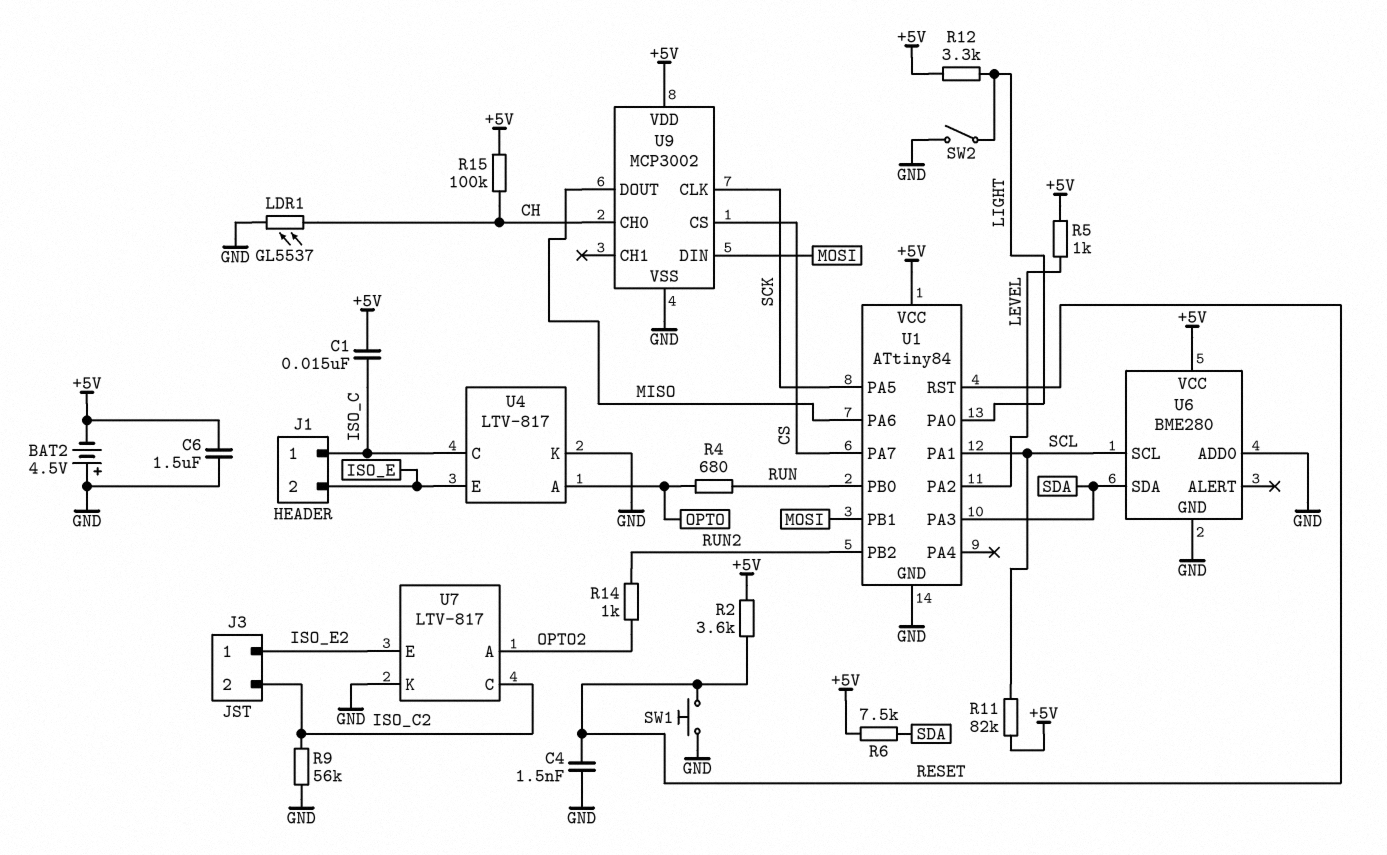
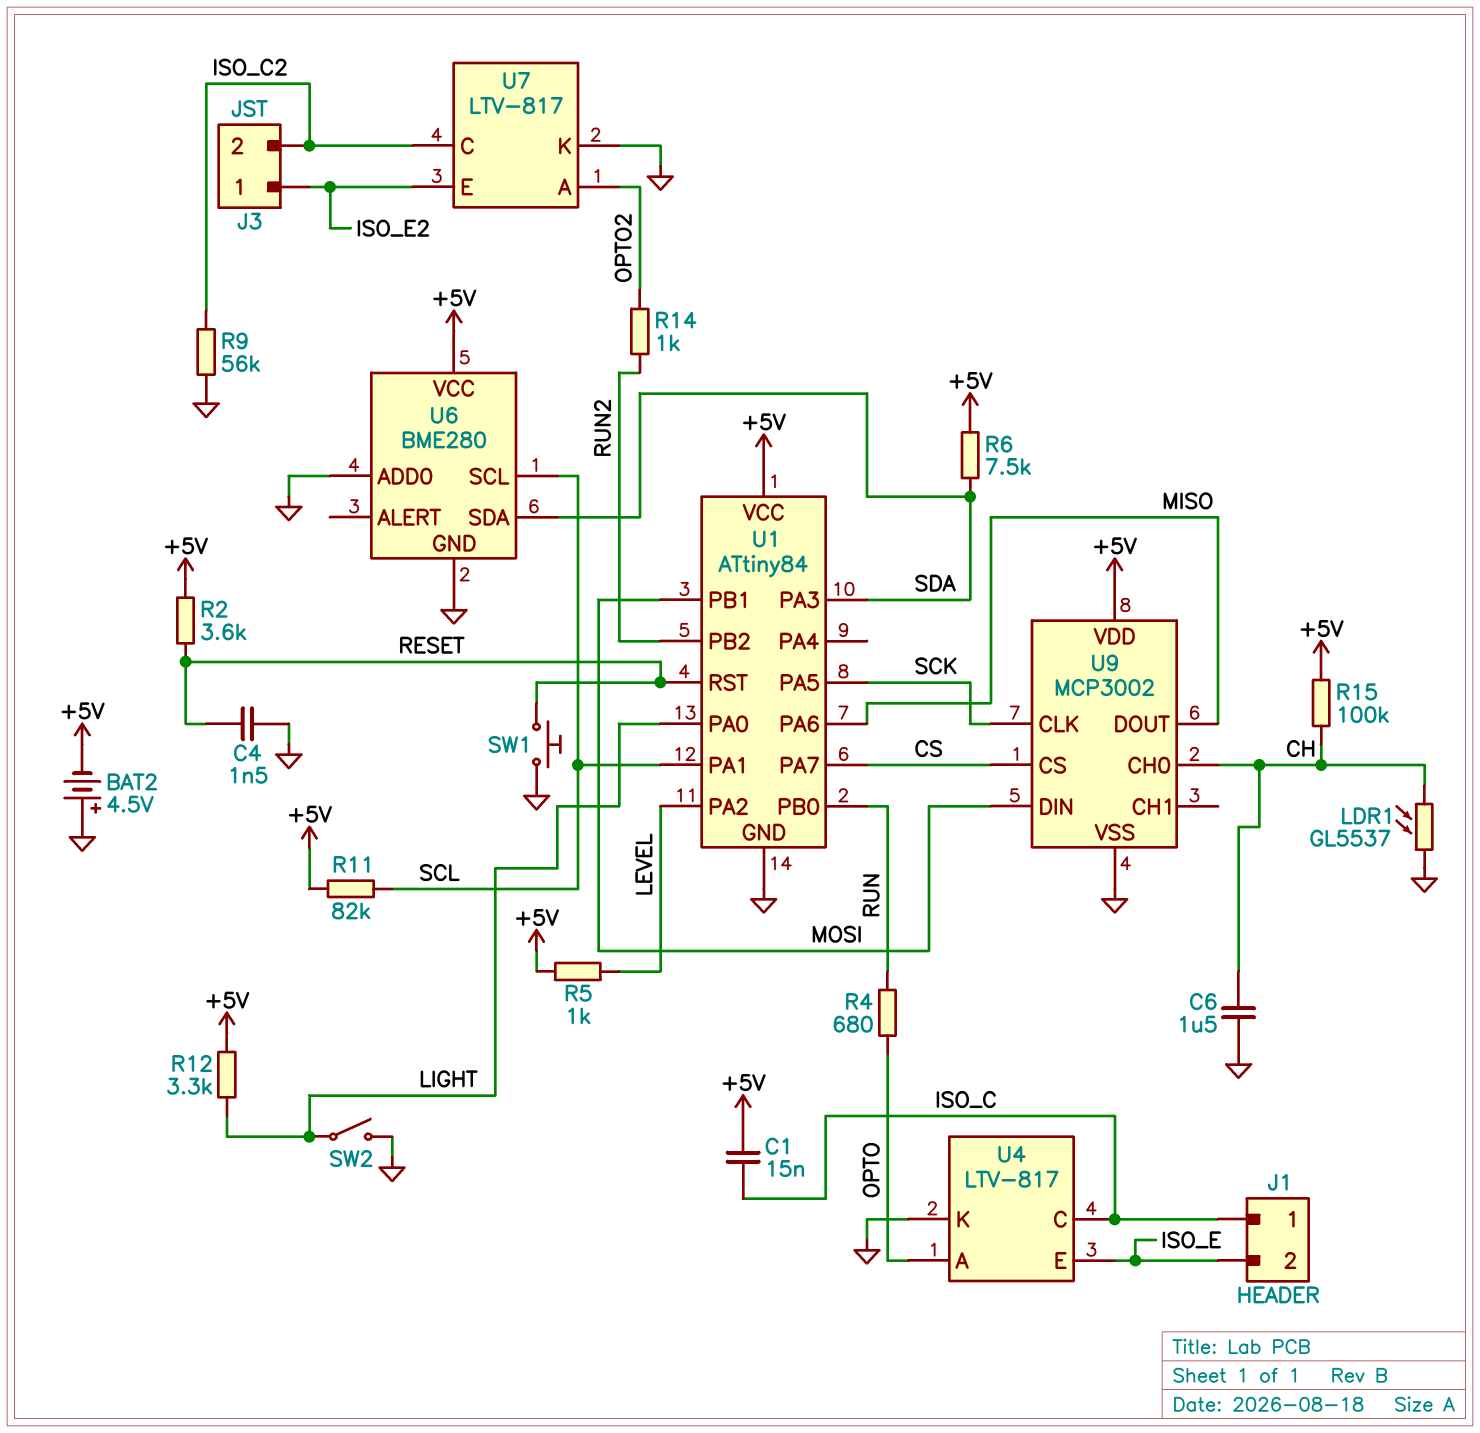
C6: 1.5uF (+5V, GND) -> 1.5uF (CH, GND)

